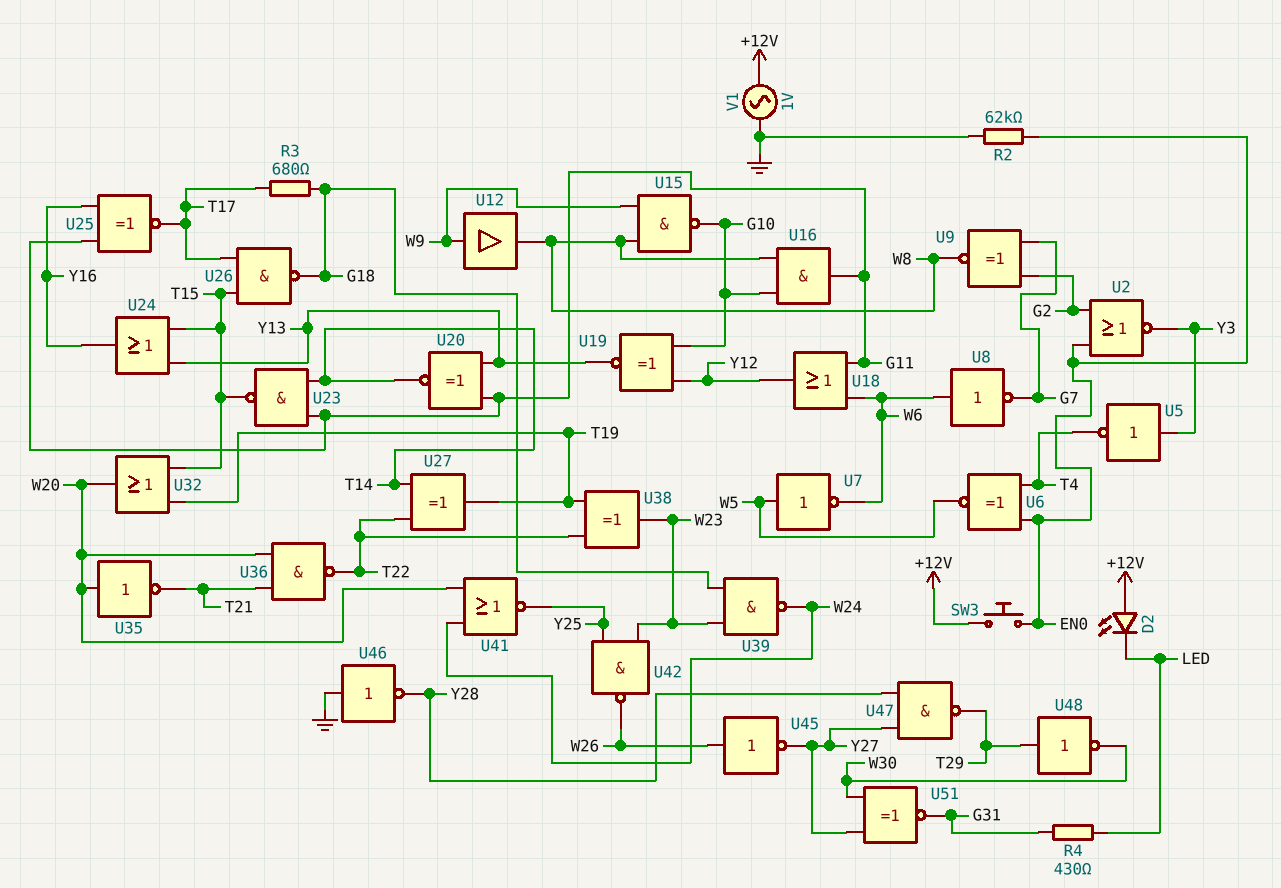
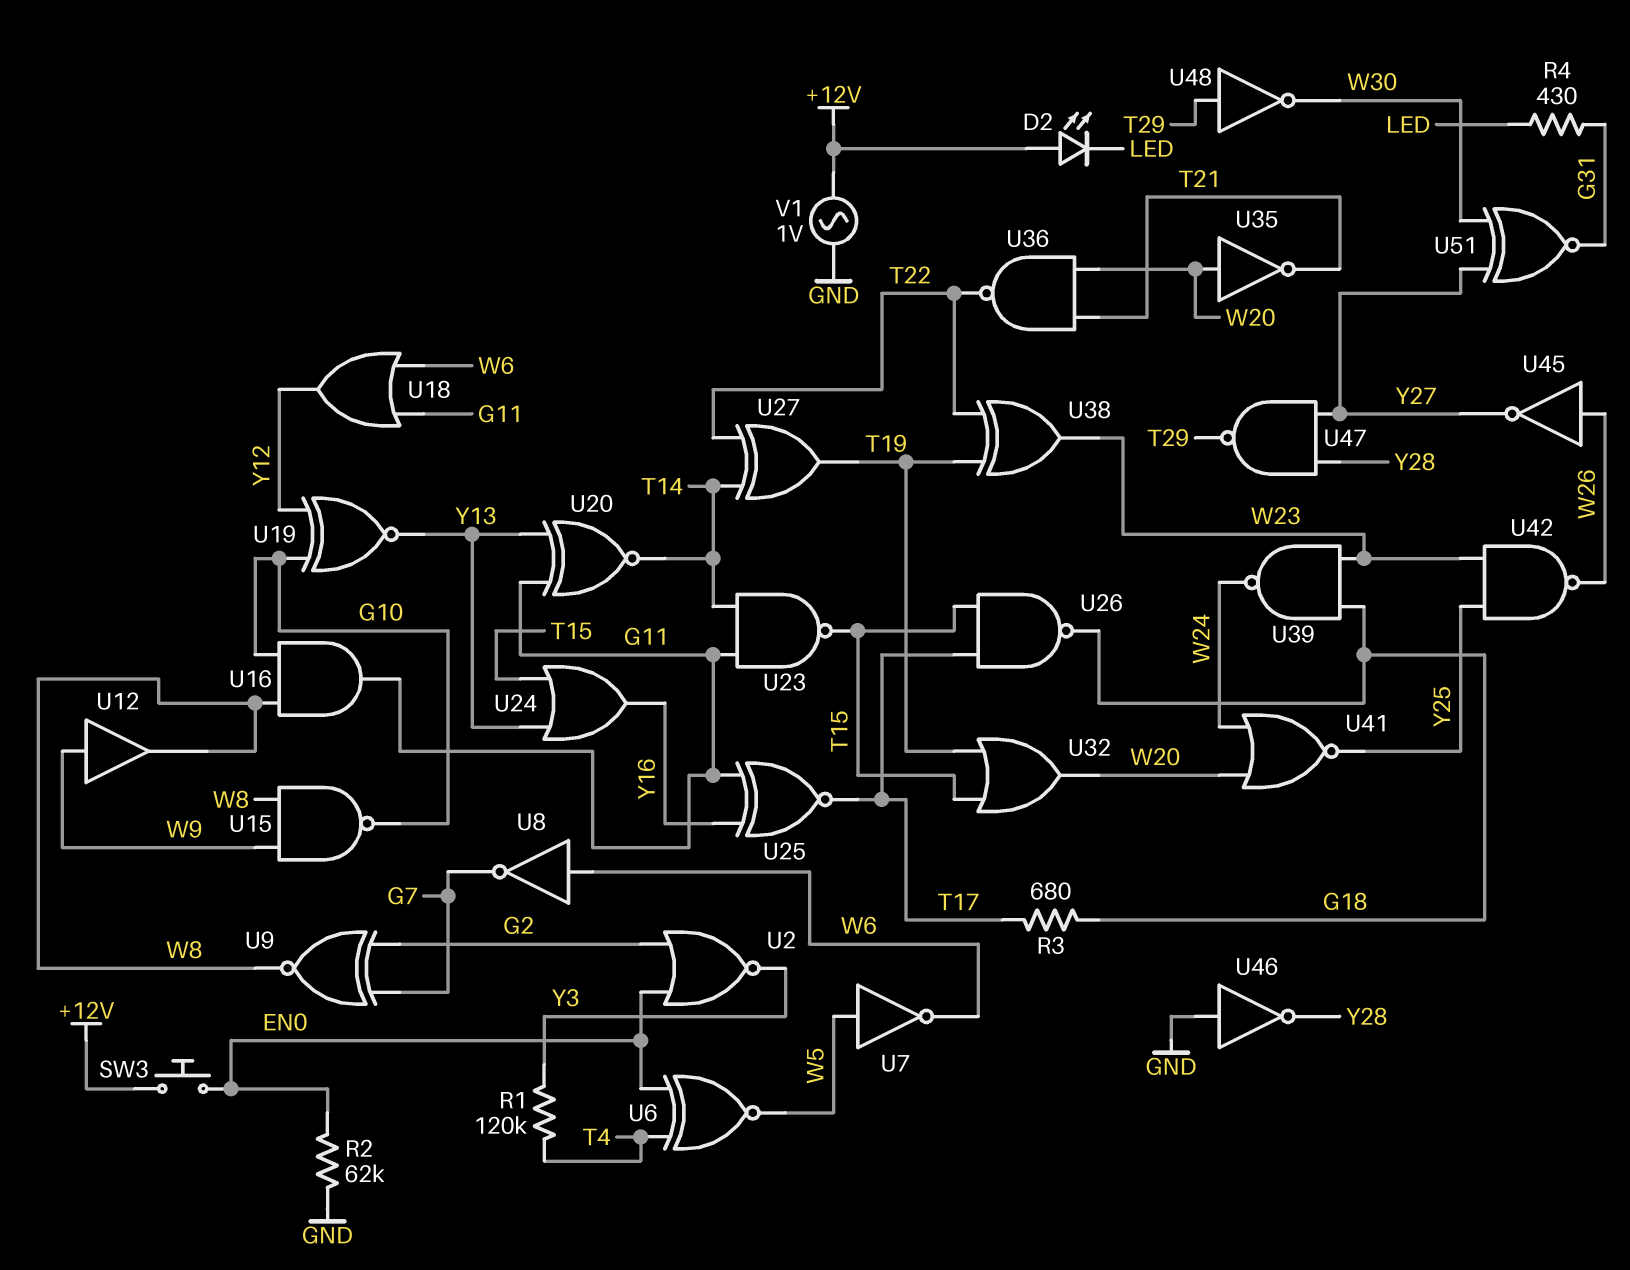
R1: none -> 120k (T4, Y3)
U5: NOT (in Y3, out T4) -> none

